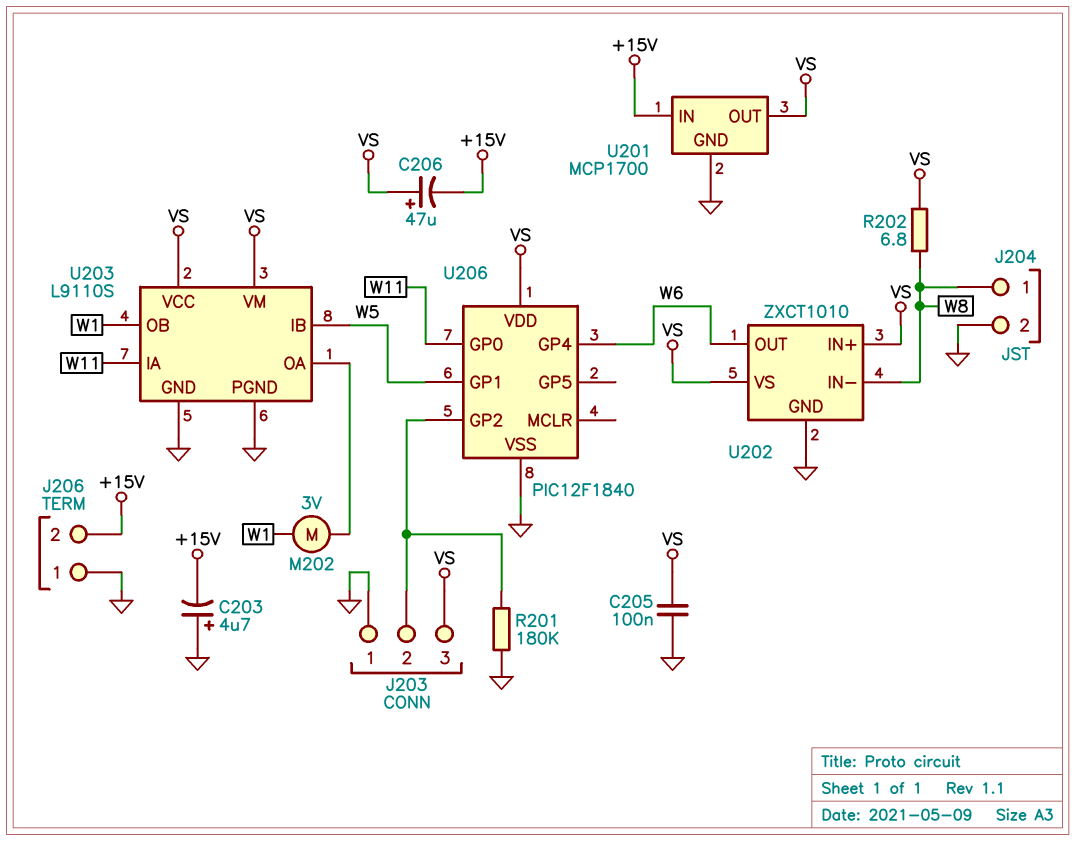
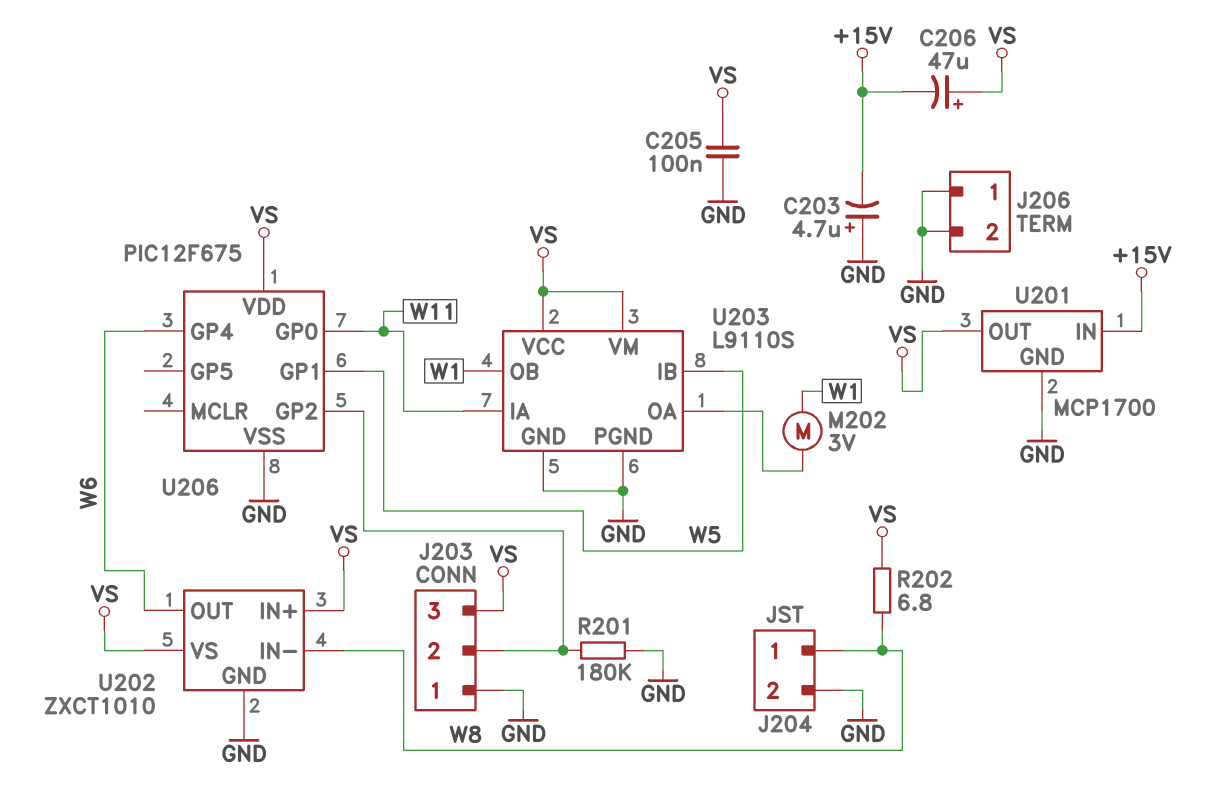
J206 pin 2: +15V -> GND
U206: PIC12F1840 -> PIC12F675

